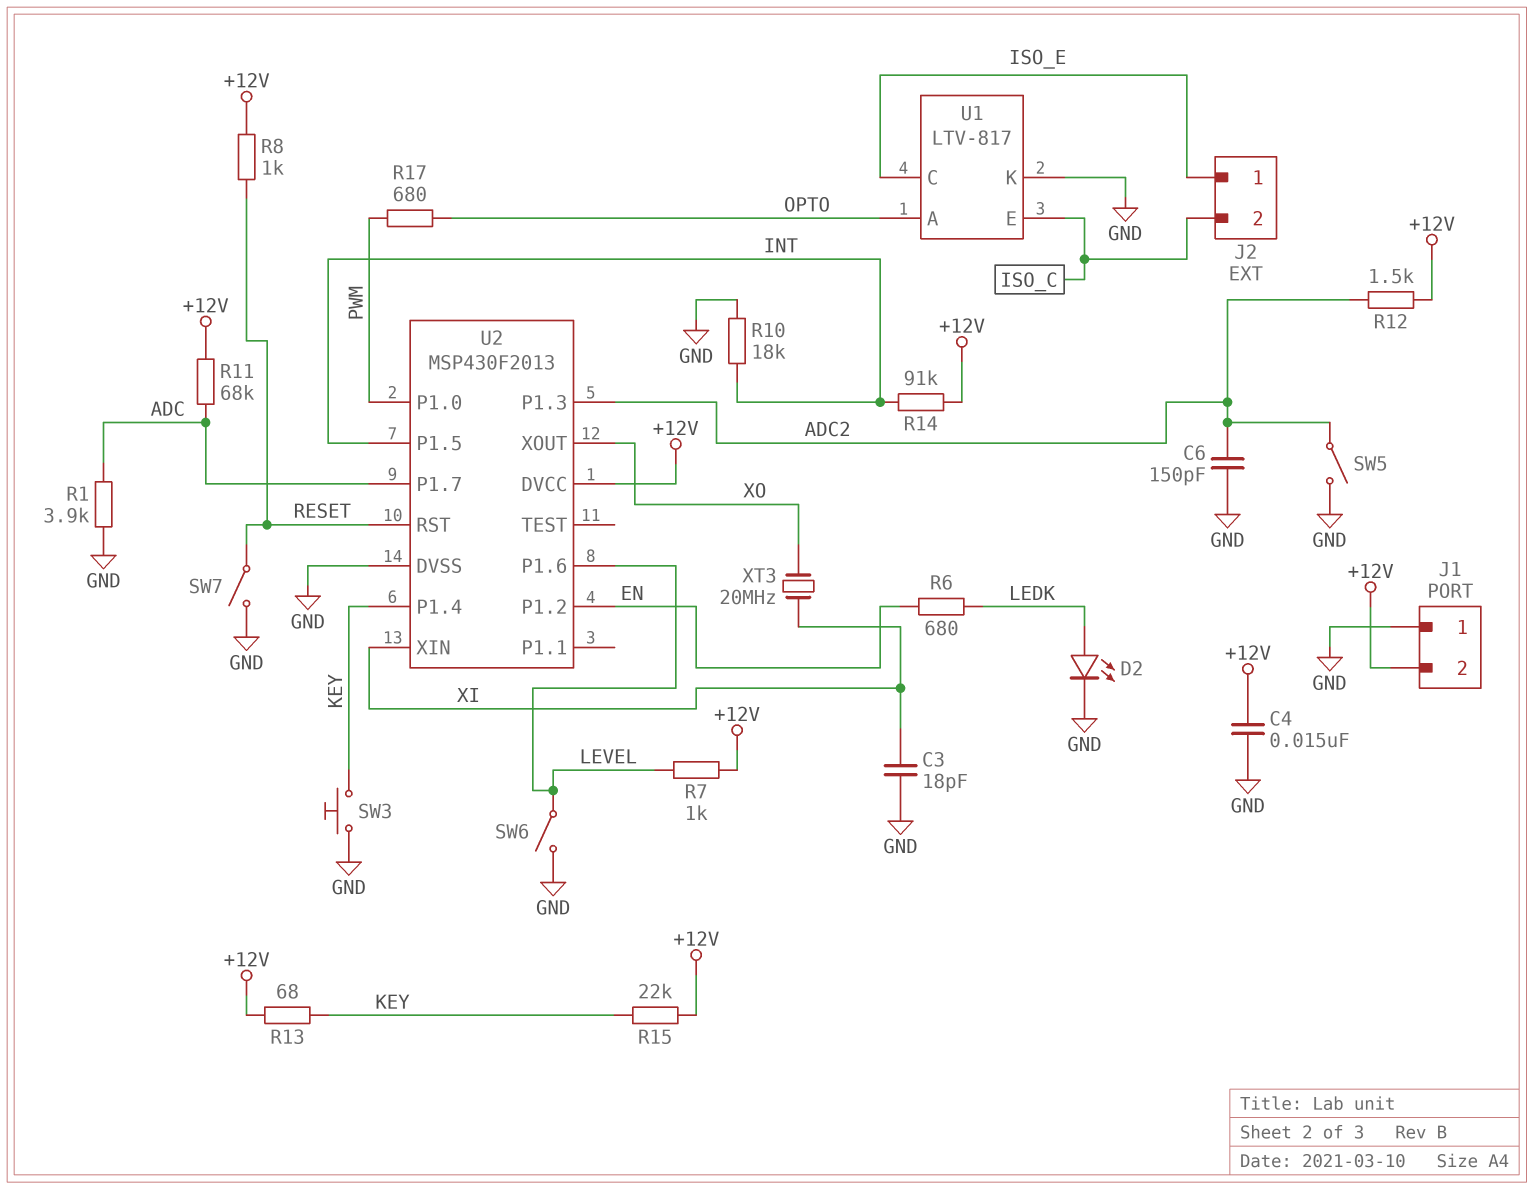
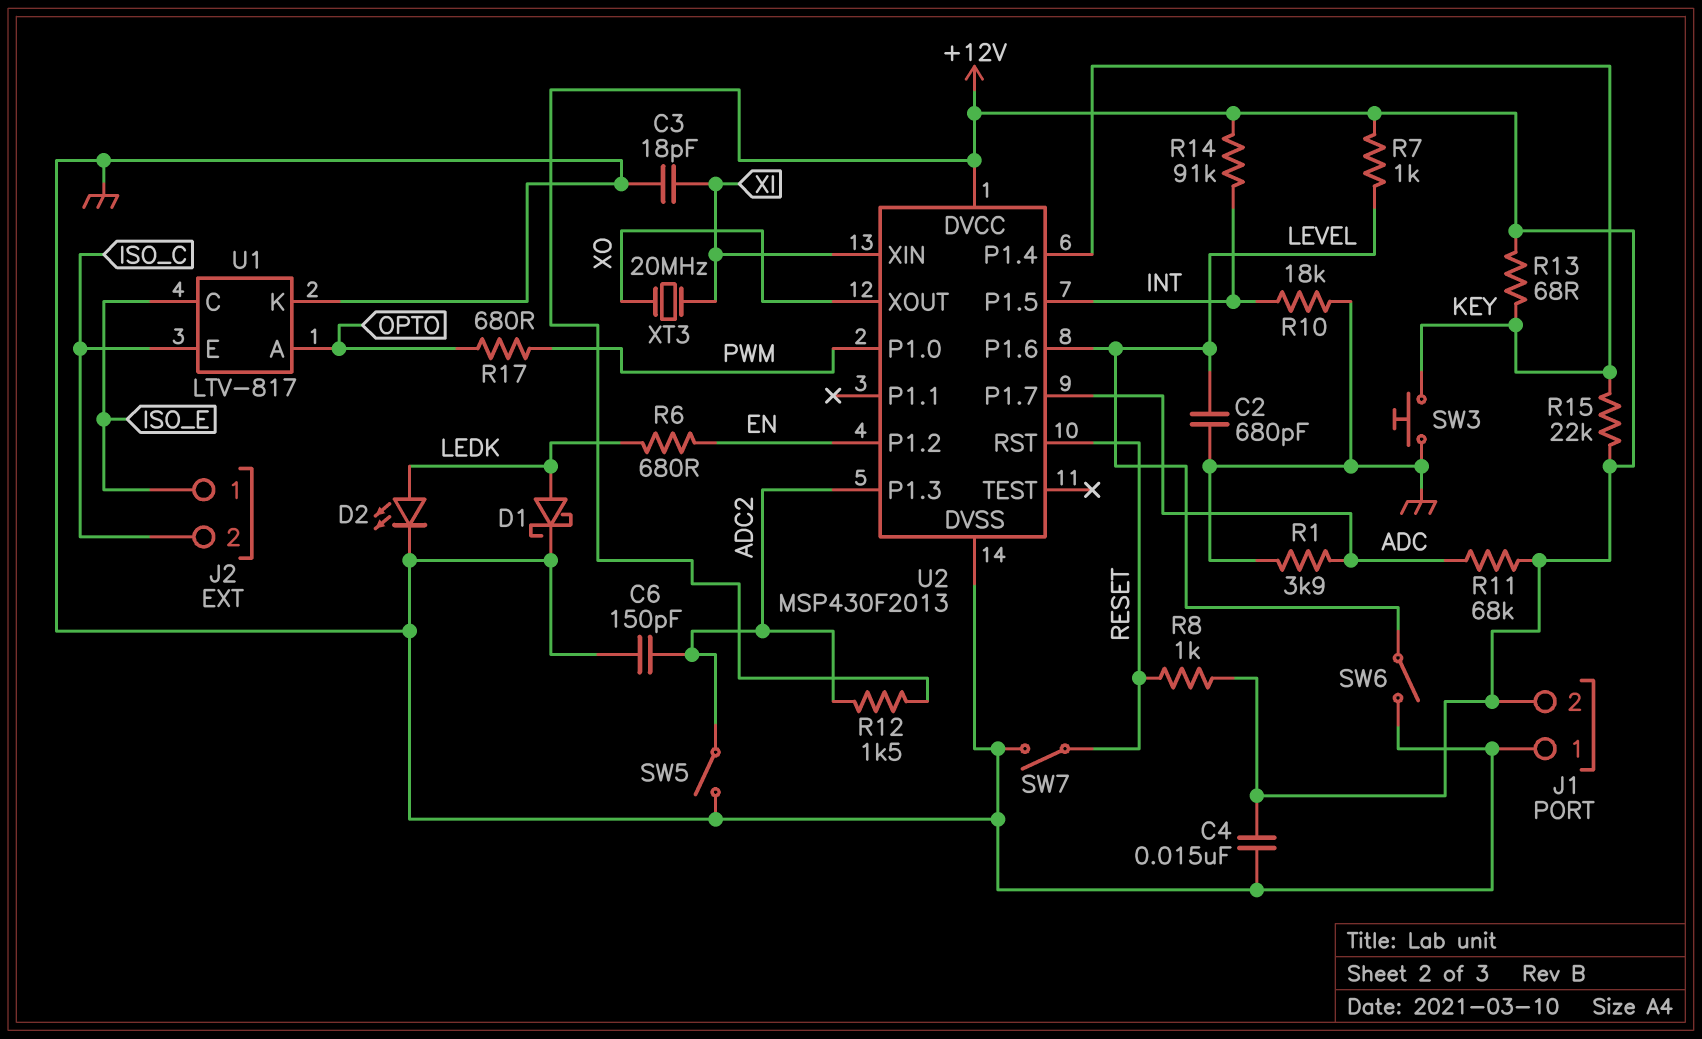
C2: none -> 680pF (GND, LEVEL)
D1: none -> schottky (A LEDK, K GND)

